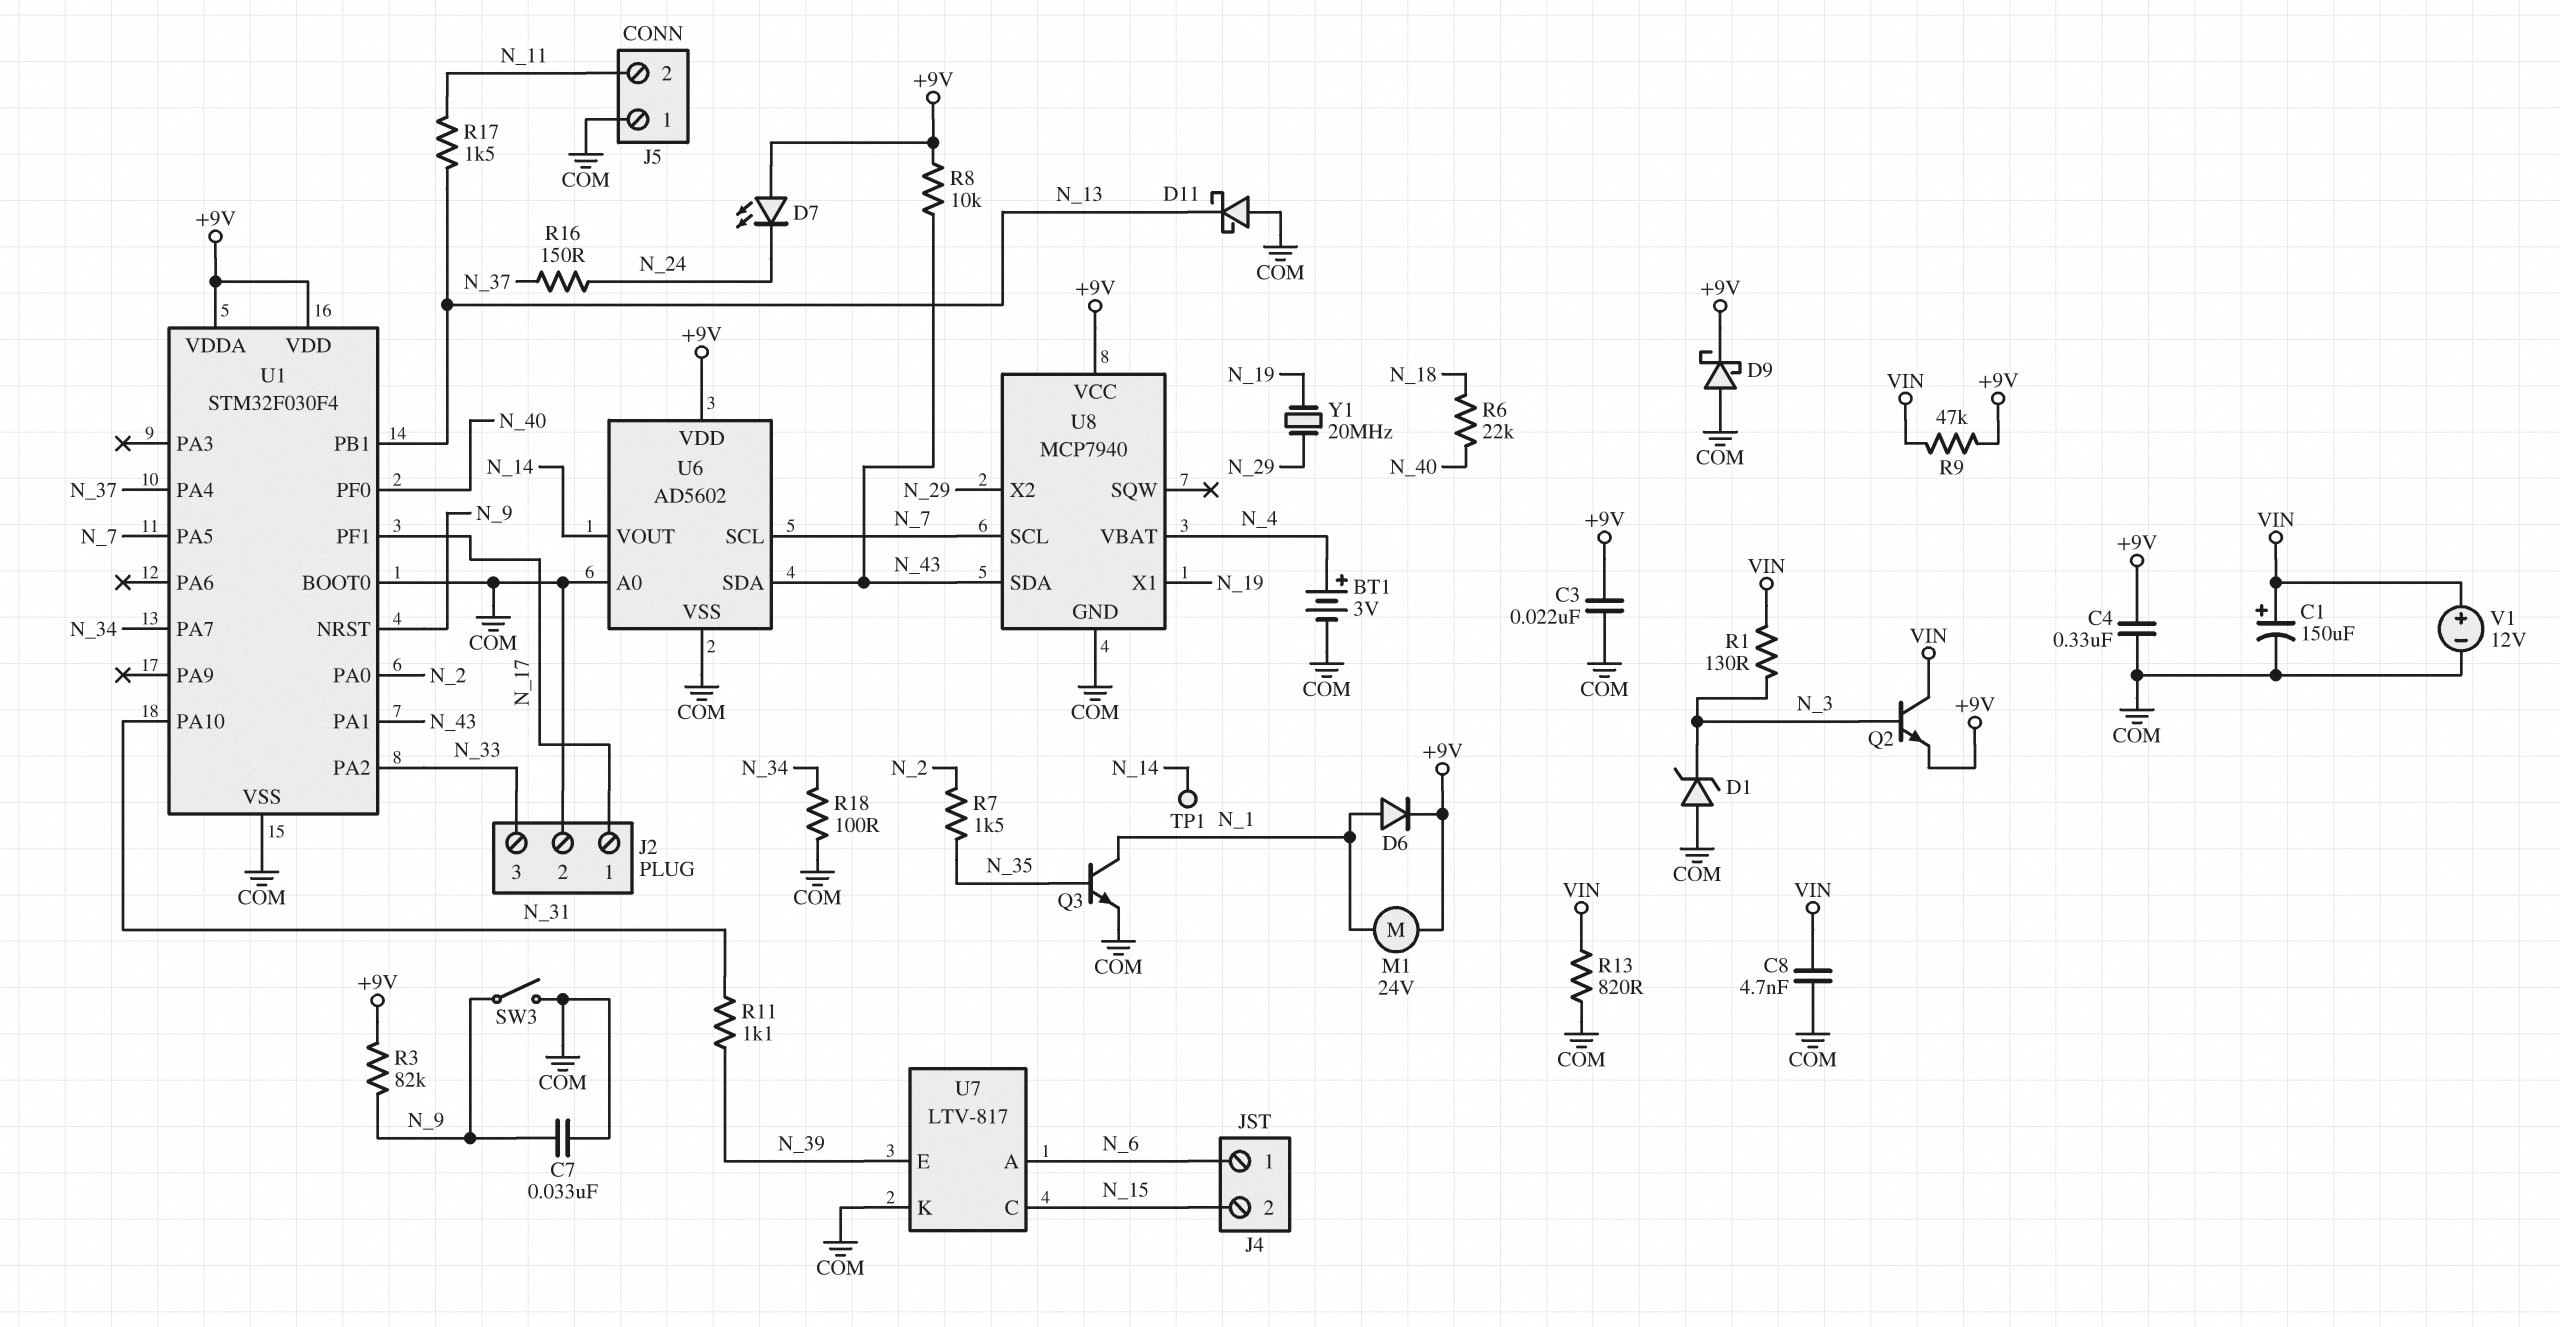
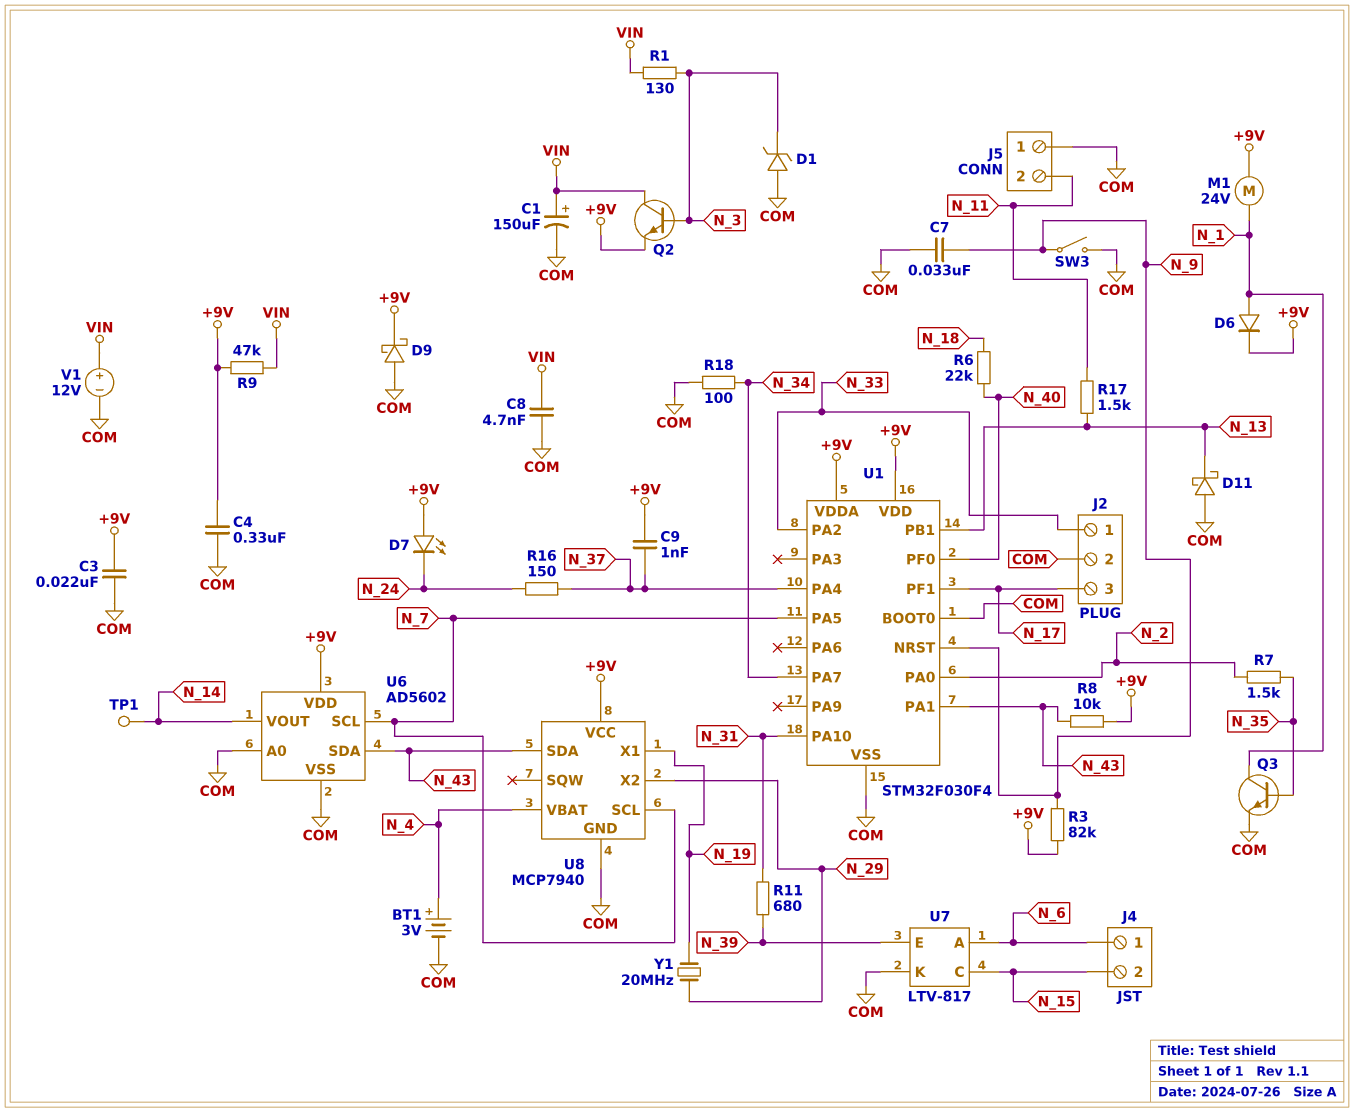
C9: none -> 1nF (+9V, N_37)
J2 pin 1: N_17 -> N_33
J2 pin 3: N_33 -> N_17
R11: 1.1k (N_31, N_39) -> 680 (N_31, N_39)
R13: 820 (COM, VIN) -> none

